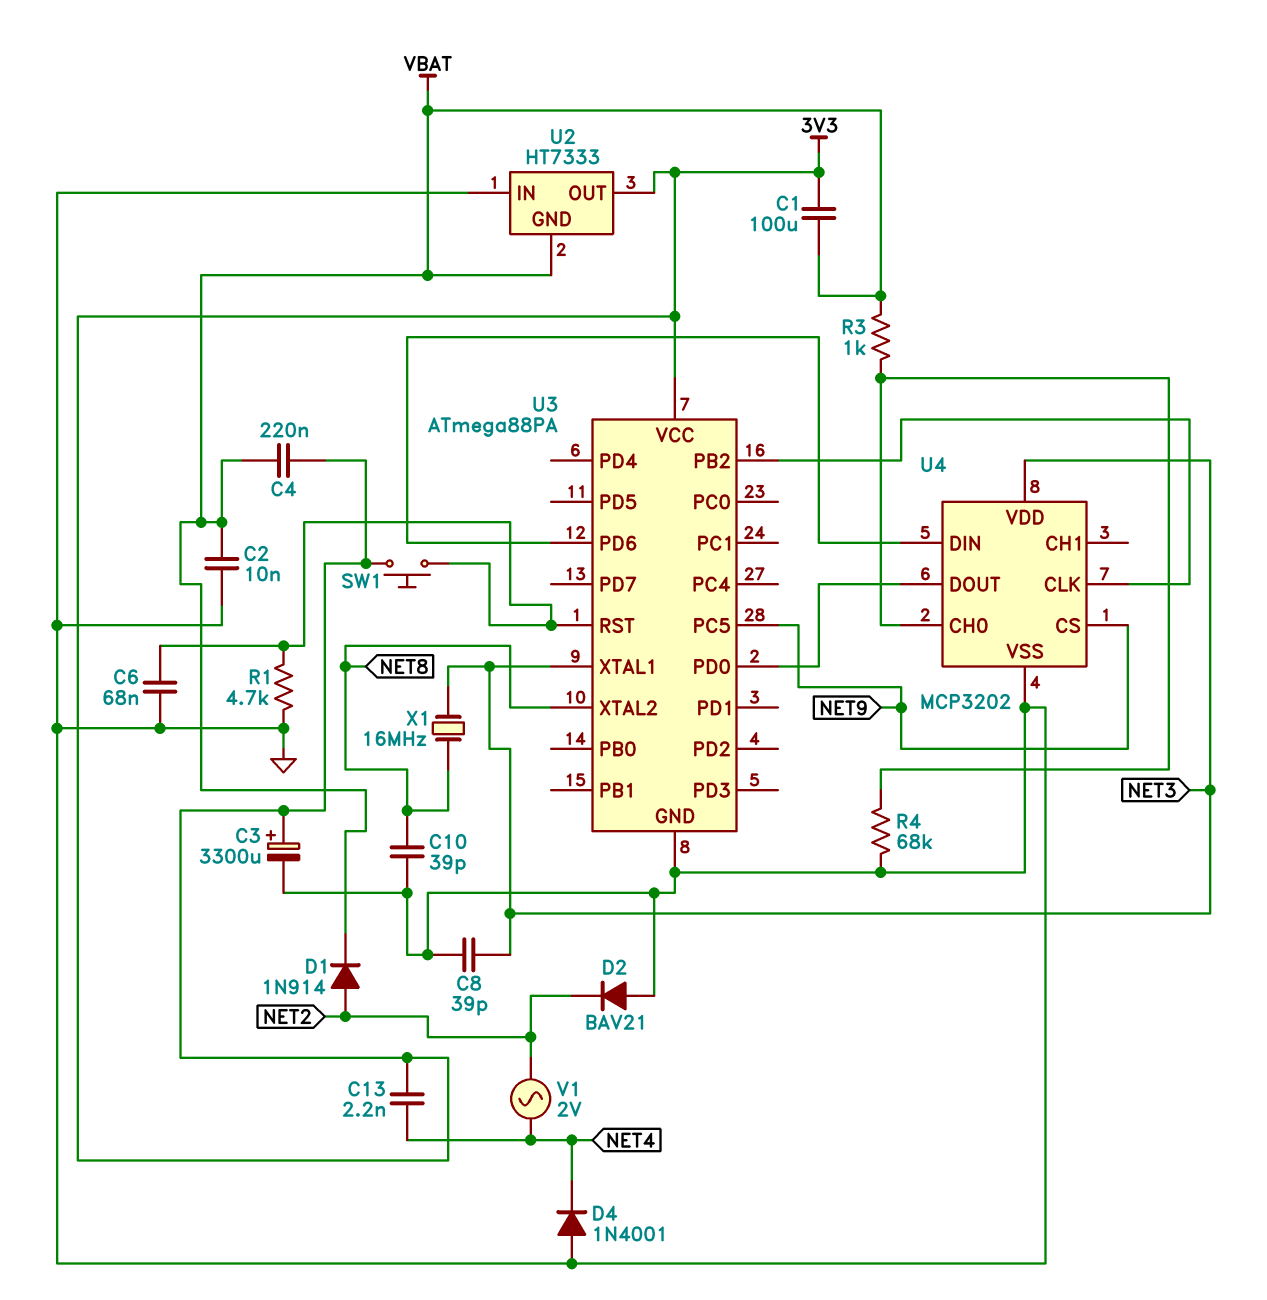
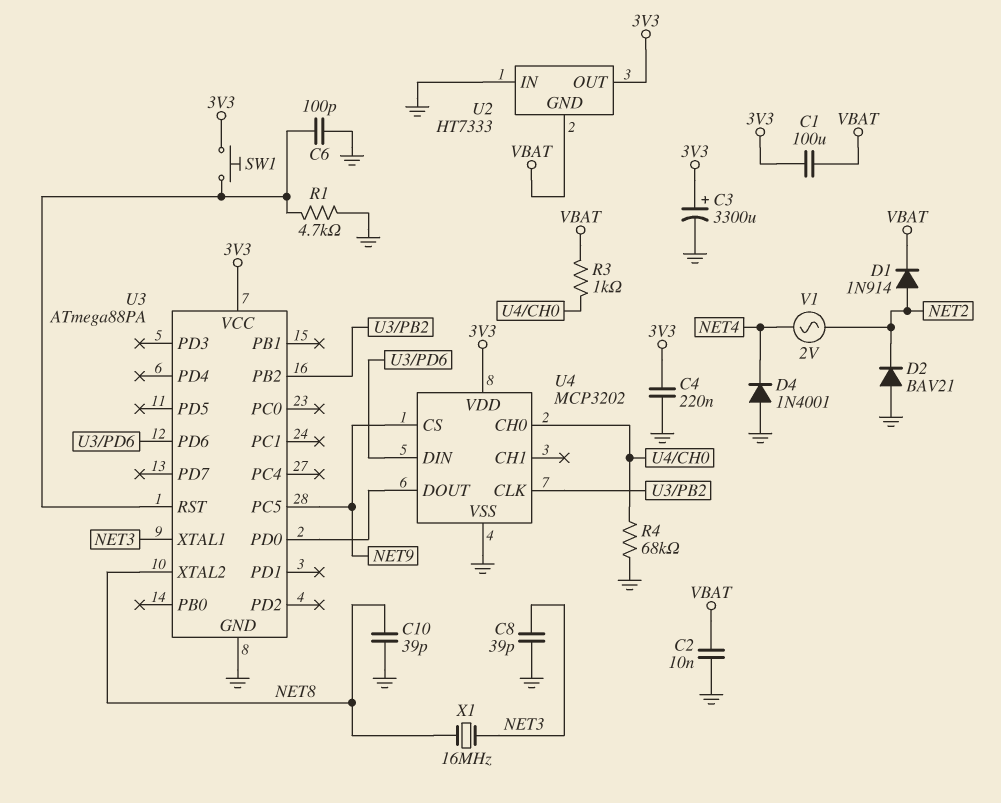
C4: 220nF (3V3, VBAT) -> 220nF (3V3, GND)
C6: 68nF (GND, U3/RST) -> 100pF (GND, U3/RST)
C13: 2.2nF (3V3, NET4) -> none
U4 pin VDD: NET3 -> 3V3

